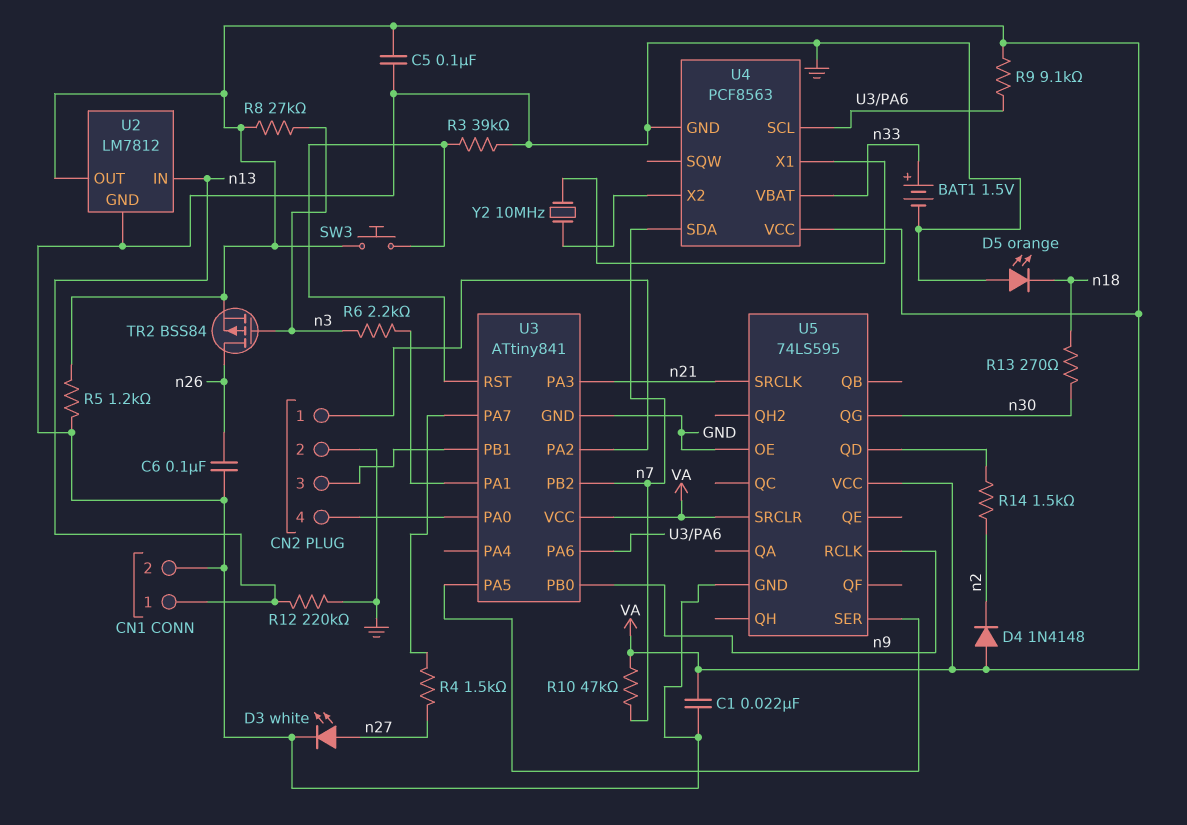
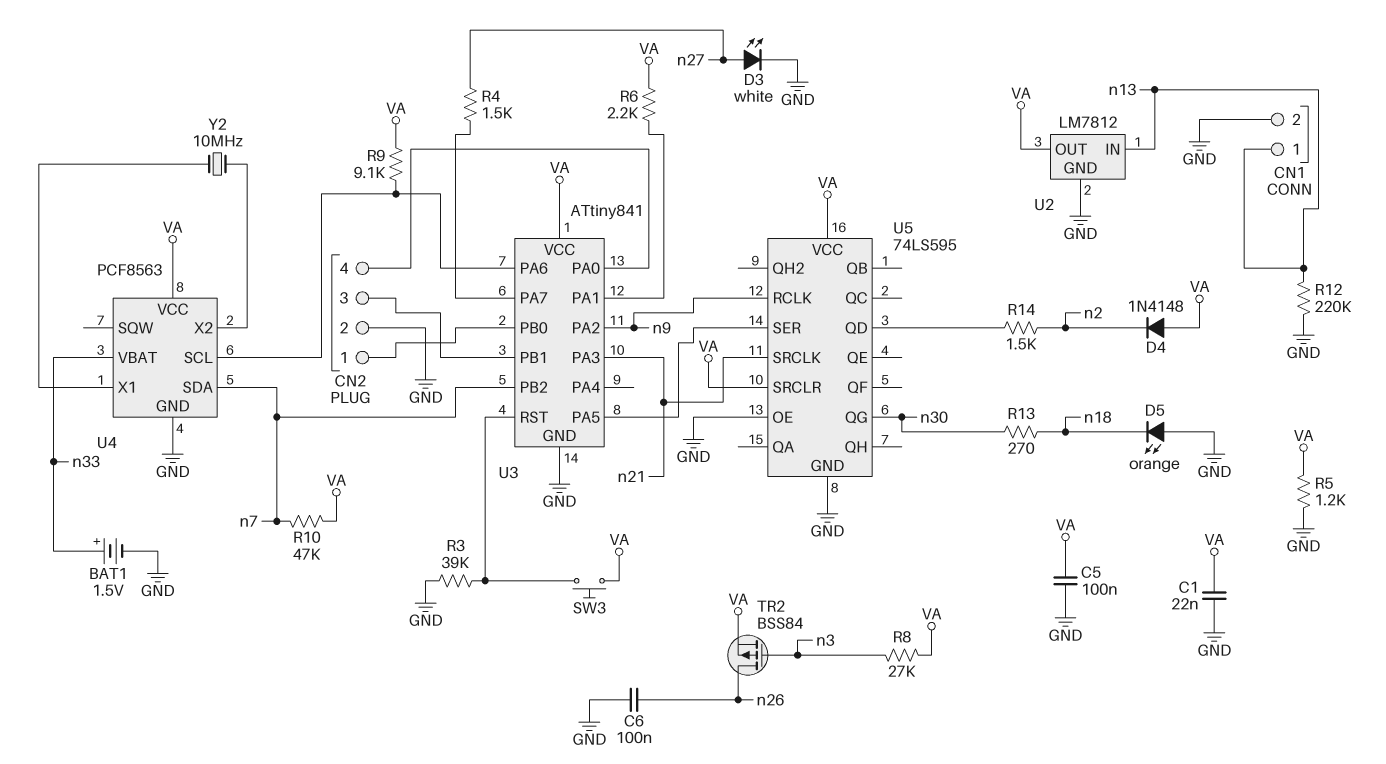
R6: 2.2k (U3/PA1, n3) -> 2.2k (U3/PA1, VA)
U3 pin PA2: CN2/1 -> n9
U3 pin PB0: n9 -> CN2/1

